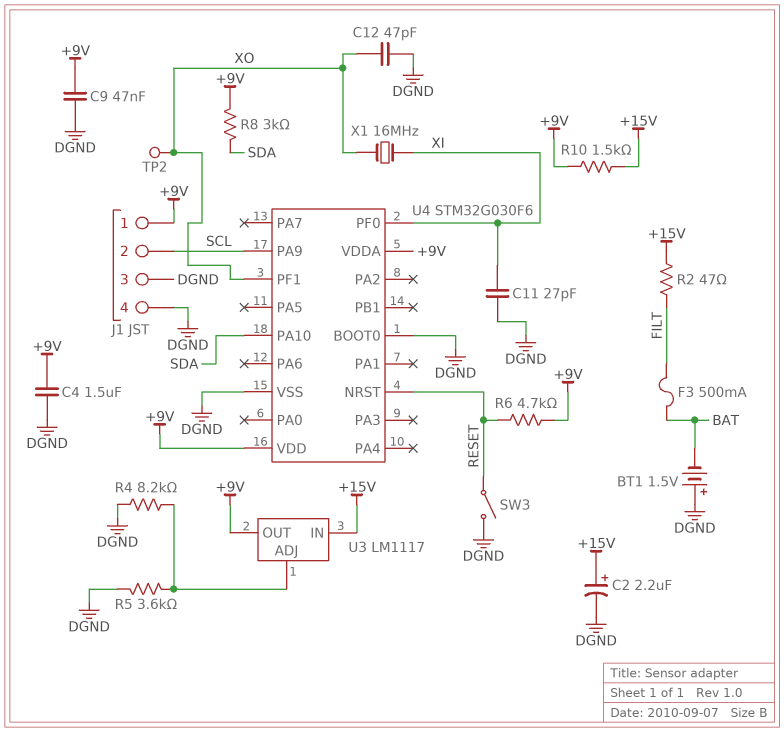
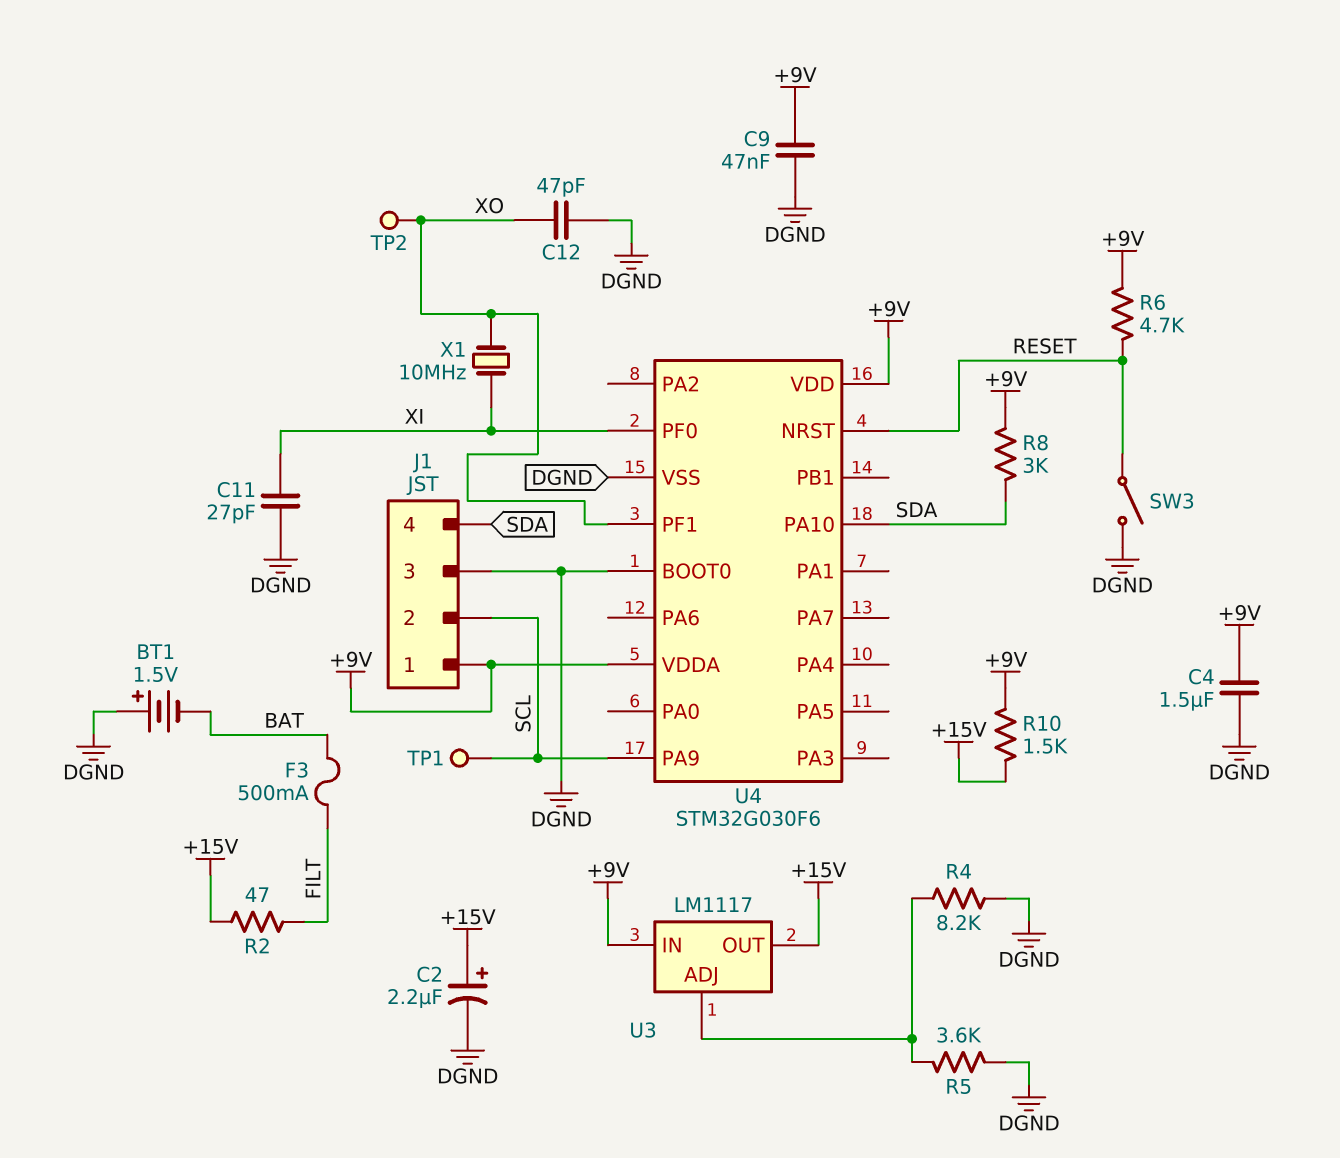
J1 pin 4: DGND -> SDA
TP1: none -> test point (SCL)
U3 pin IN: +15V -> +9V
U3 pin OUT: +9V -> +15V
X1: 16MHz (XI, XO) -> 10MHz (XI, XO)

